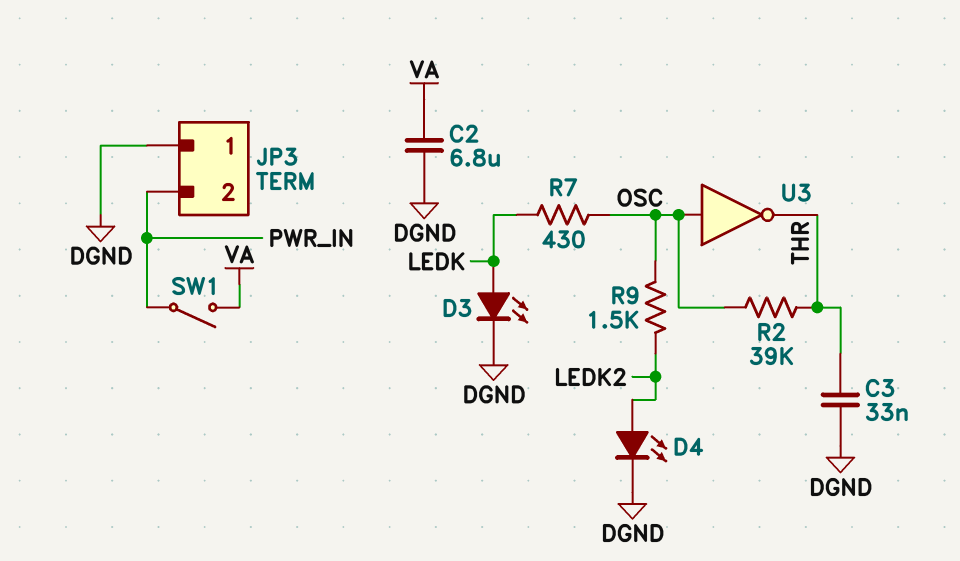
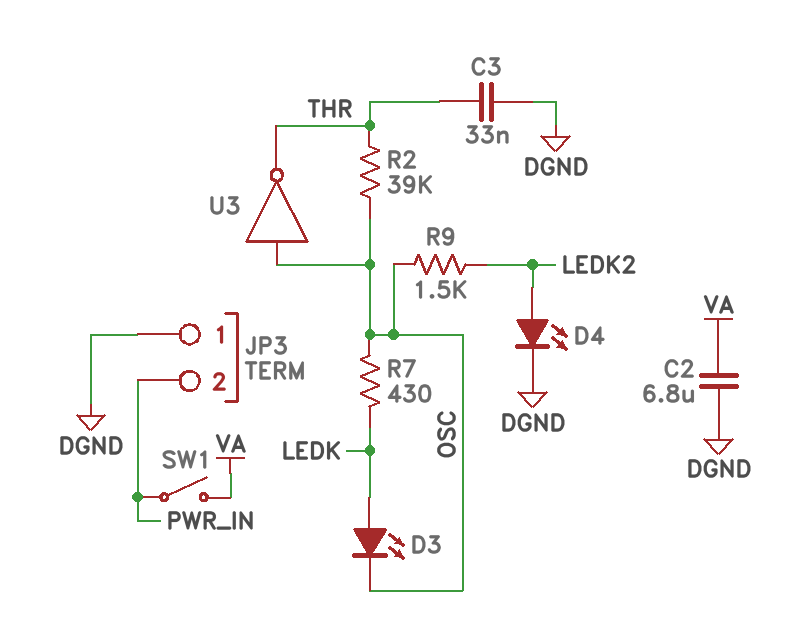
D3: LED (A LEDK, K DGND) -> LED (A LEDK, K OSC)

